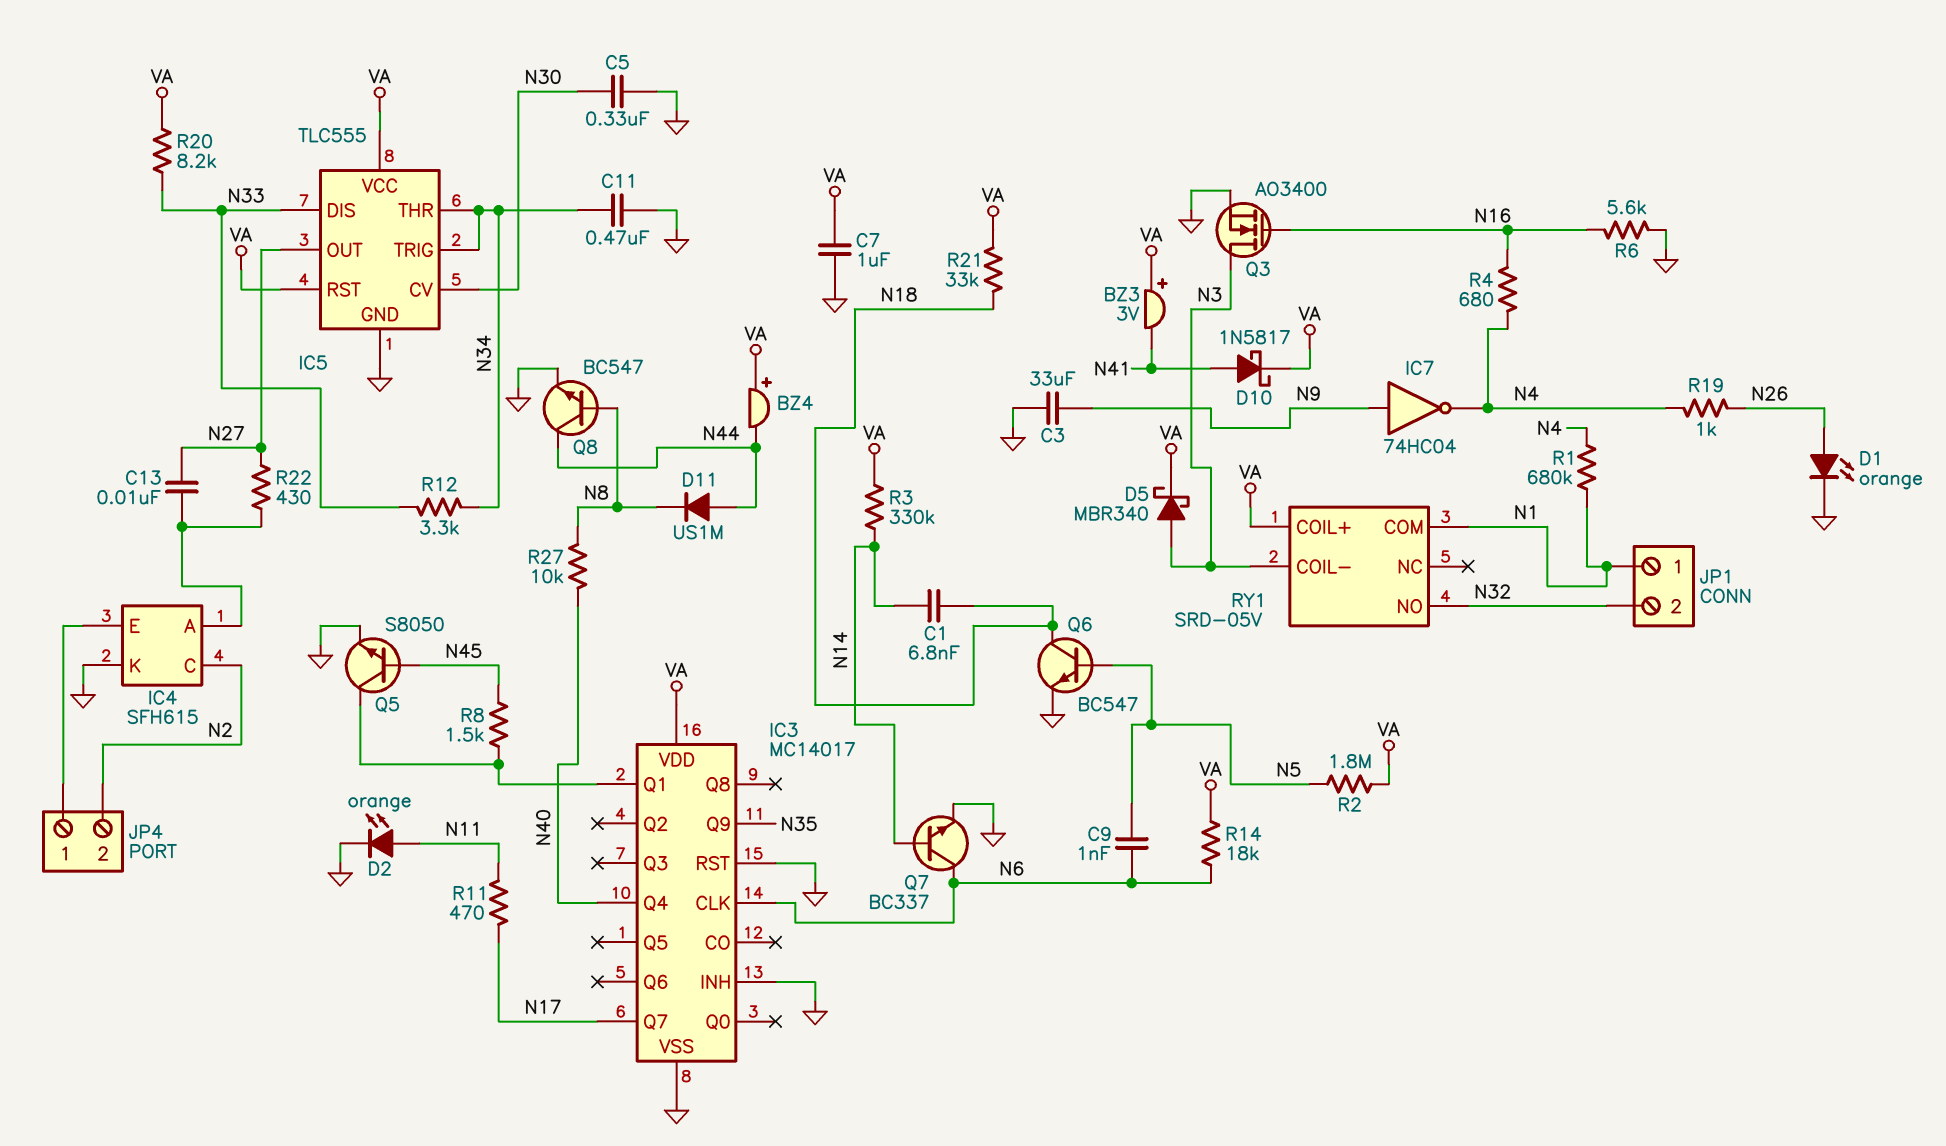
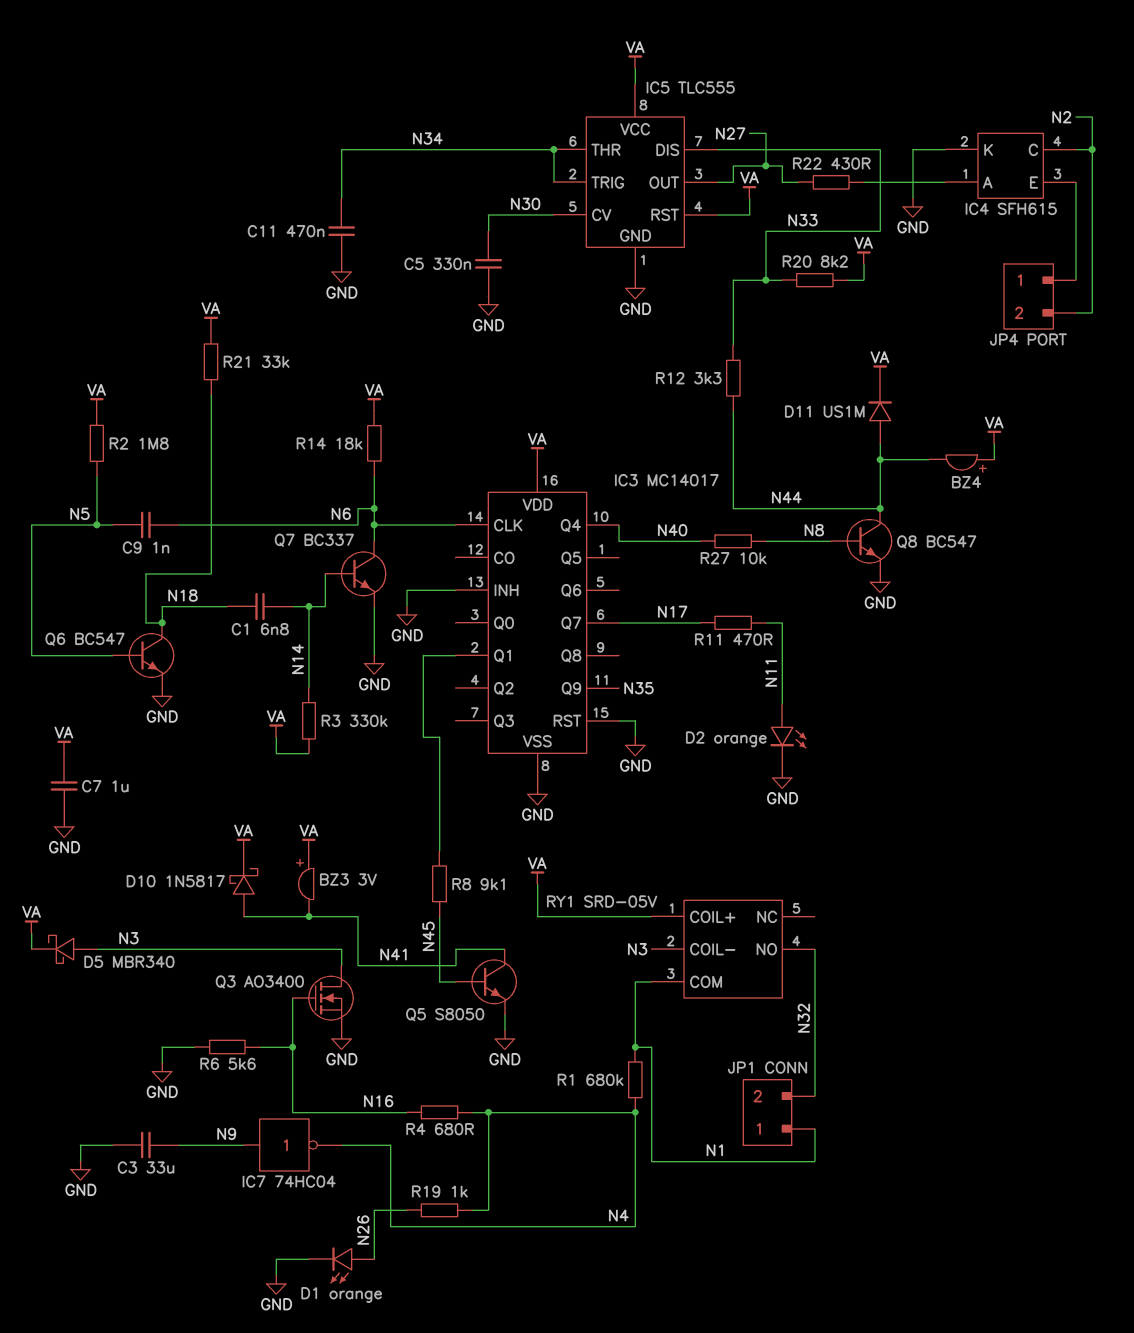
C13: 10nF (IC4/A, N27) -> none
D11: diode US1M (A N44, K N8) -> diode US1M (A N44, K VA)
Q5: NPN S8050 (B N45, C IC3/Q1, E GND) -> NPN S8050 (B N45, C N41, E GND)
R8: 1.5k (IC3/Q1, N45) -> 9.1k (IC3/Q1, N45)
R12: 3.3k (N33, N34) -> 3.3k (N33, N44)

